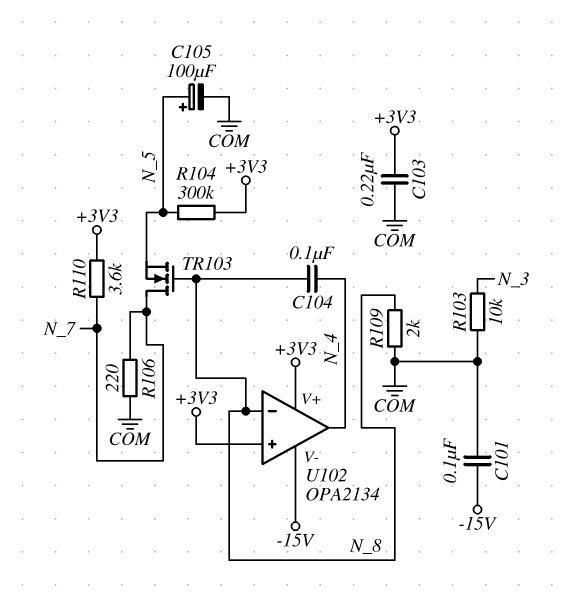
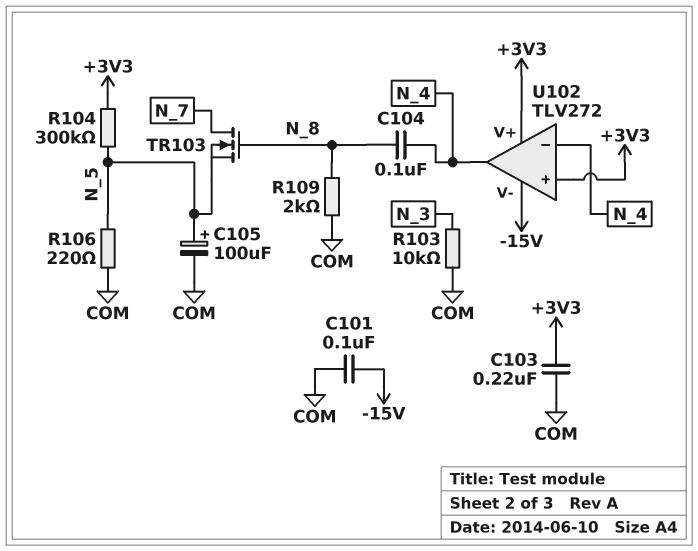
R106: 220 (COM, N_7) -> 220 (COM, N_5)
R110: 3.6k (+3V3, N_7) -> none
U102: OPA2134 -> TLV272
U102 pin in-: N_8 -> N_4

